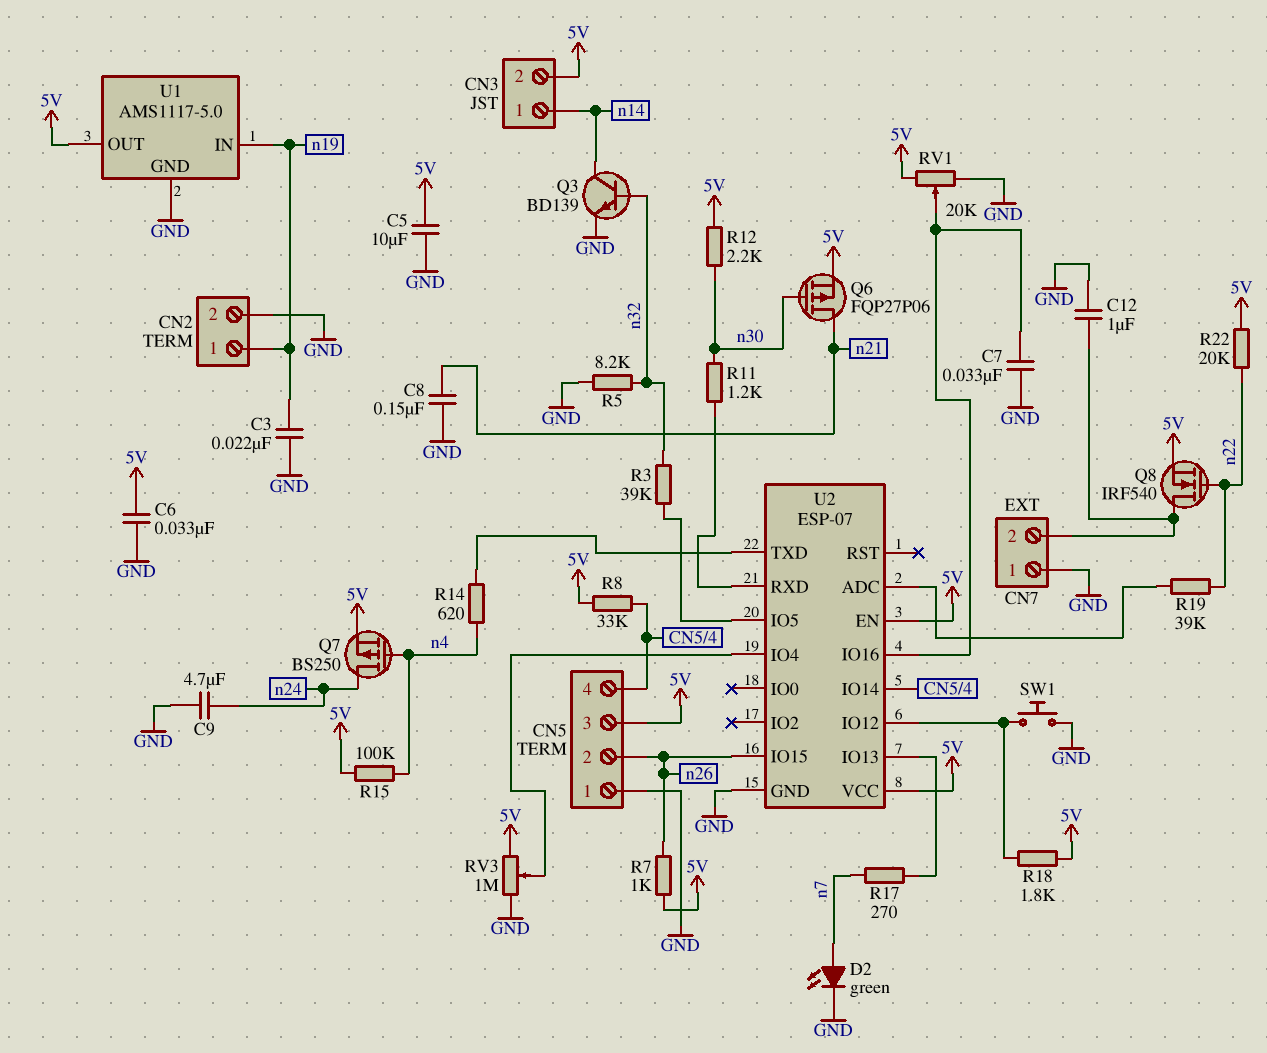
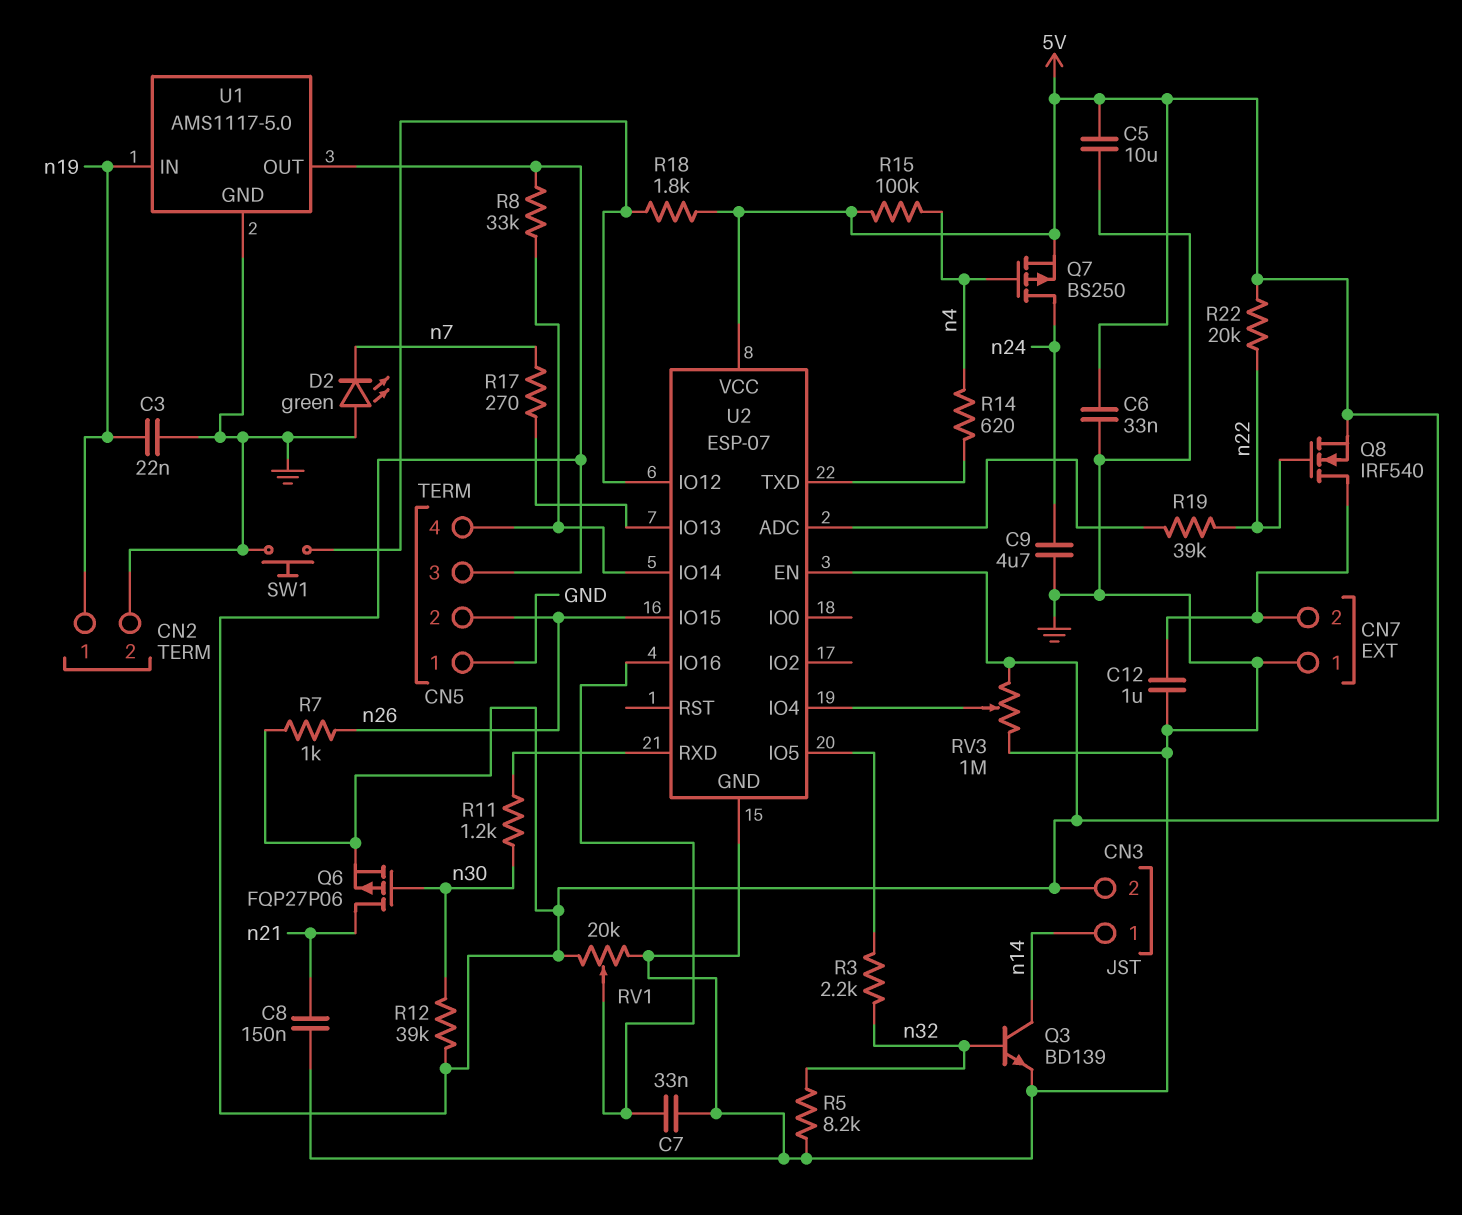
D2: LED green (A n7, K GND) -> LED green (A GND, K n7)
R3: 39k (U2/IO5, n32) -> 2.2k (U2/IO5, n32)
R12: 2.2k (5V, n30) -> 39k (5V, n30)

